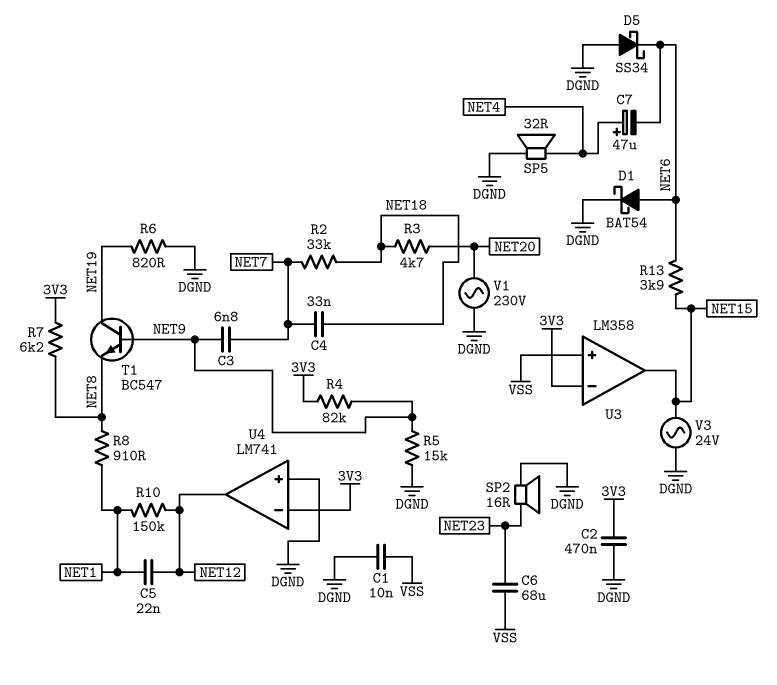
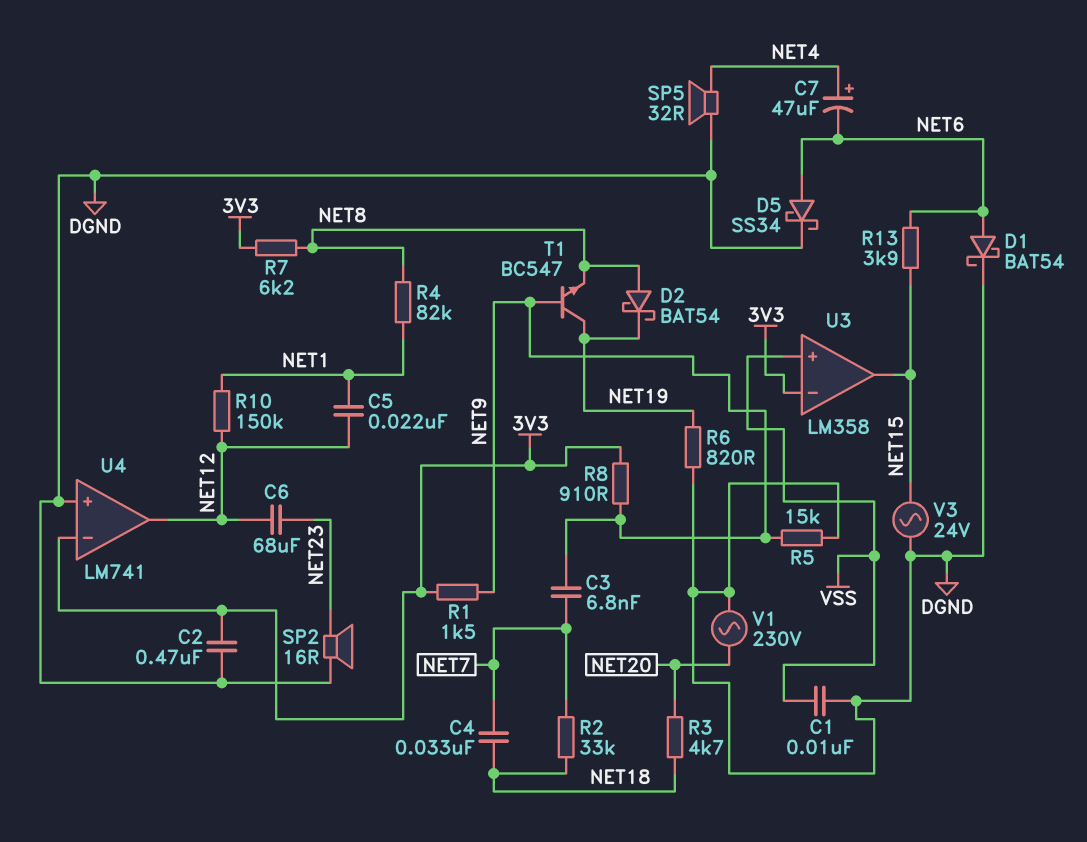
C6: 68uF (NET23, VSS) -> 68uF (NET12, NET23)
D2: none -> schottky BAT54 (A NET8, K NET19)
D5: schottky SS34 (A DGND, K NET6) -> schottky SS34 (A NET6, K DGND)
R1: none -> 1.5k (3V3, NET9)
R4: 82k (3V3, NET9) -> 82k (NET1, NET8)
R8: 910 (NET1, NET8) -> 910 (3V3, NET9)

